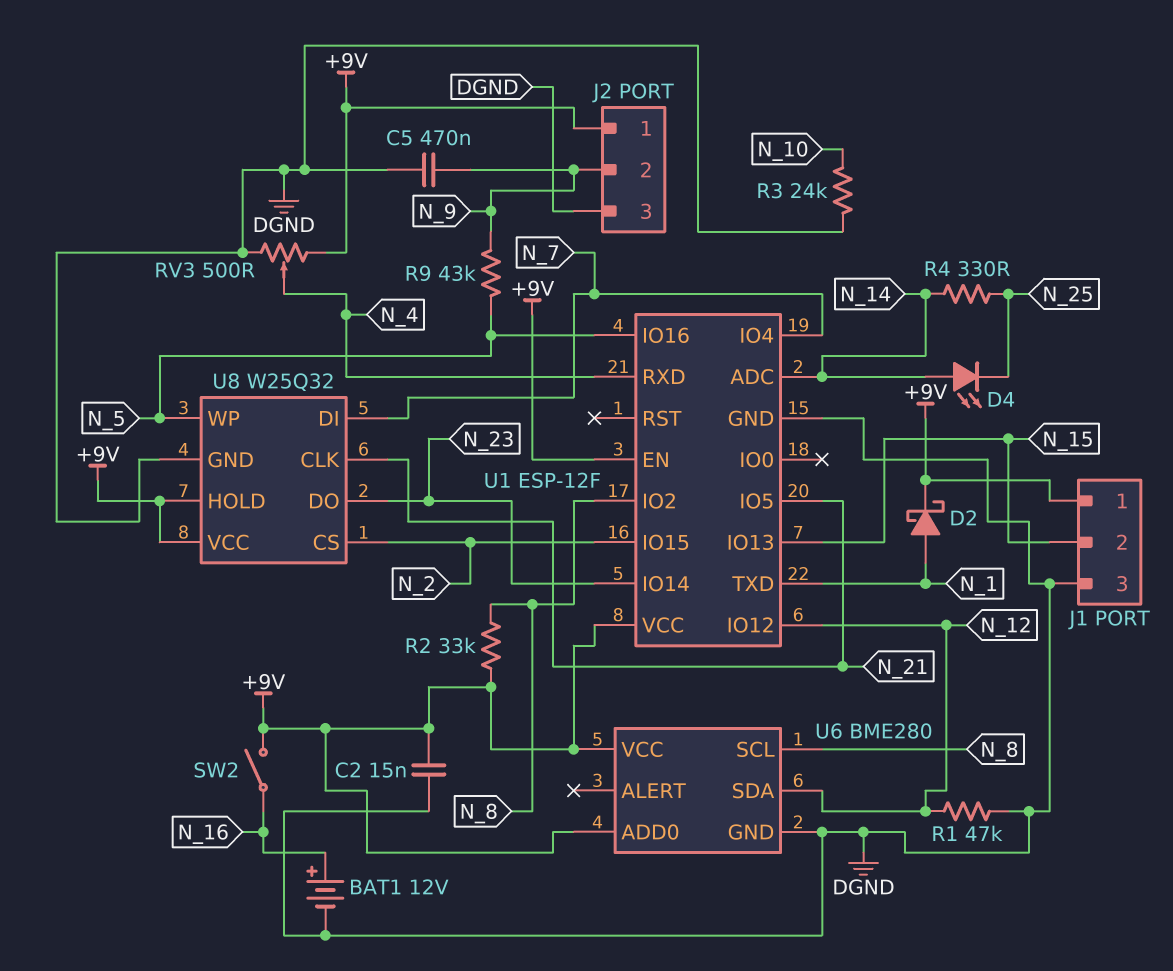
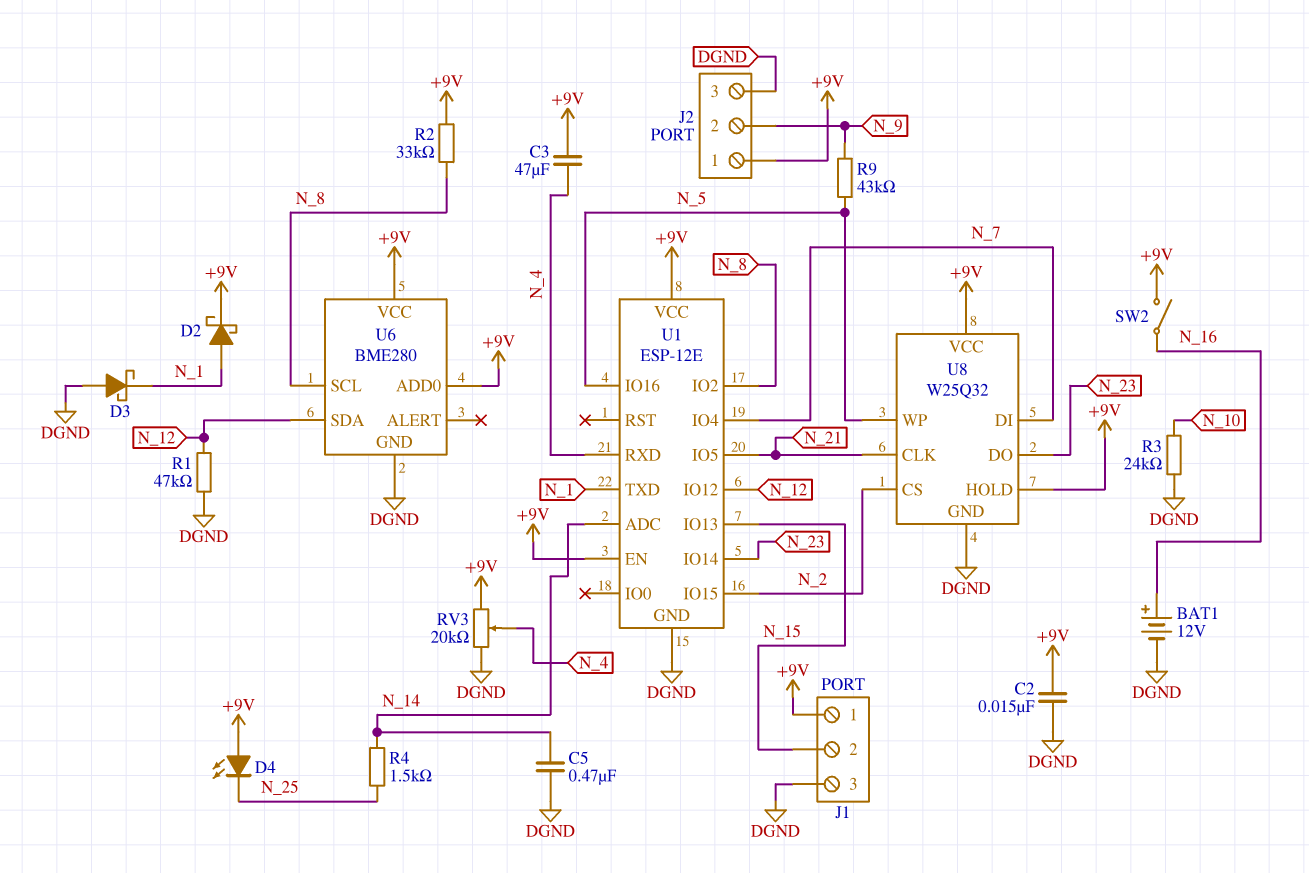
C3: none -> 47uF (+9V, N_4)
C5: 470nF (DGND, N_9) -> 470nF (DGND, N_14)
D3: none -> schottky (A DGND, K N_1)
D4: LED (A N_14, K N_25) -> LED (A +9V, K N_25)
R4: 330 (N_14, N_25) -> 1.5k (N_14, N_25)
RV3: 500 (+9V, DGND, wiper N_4) -> 20k (+9V, DGND, wiper N_4)
U1: ESP-12F -> ESP-12E

